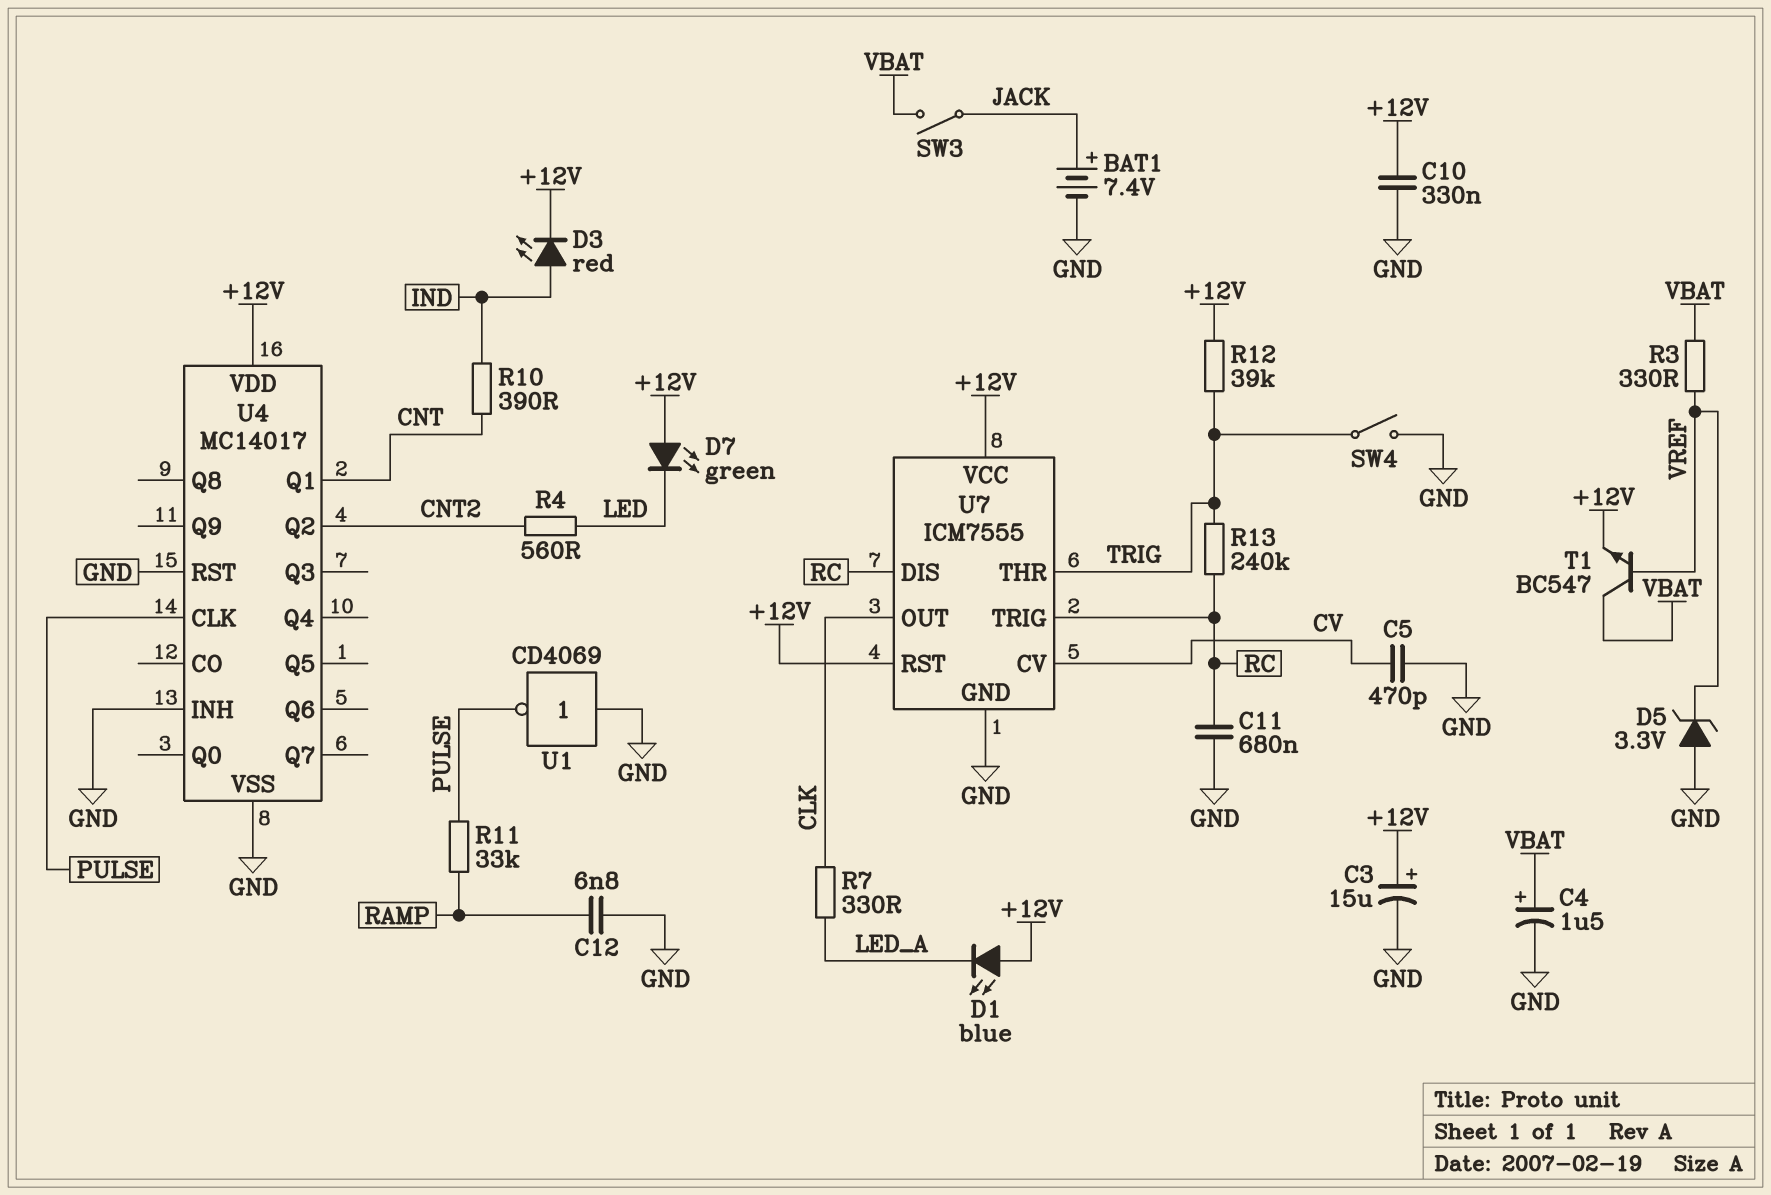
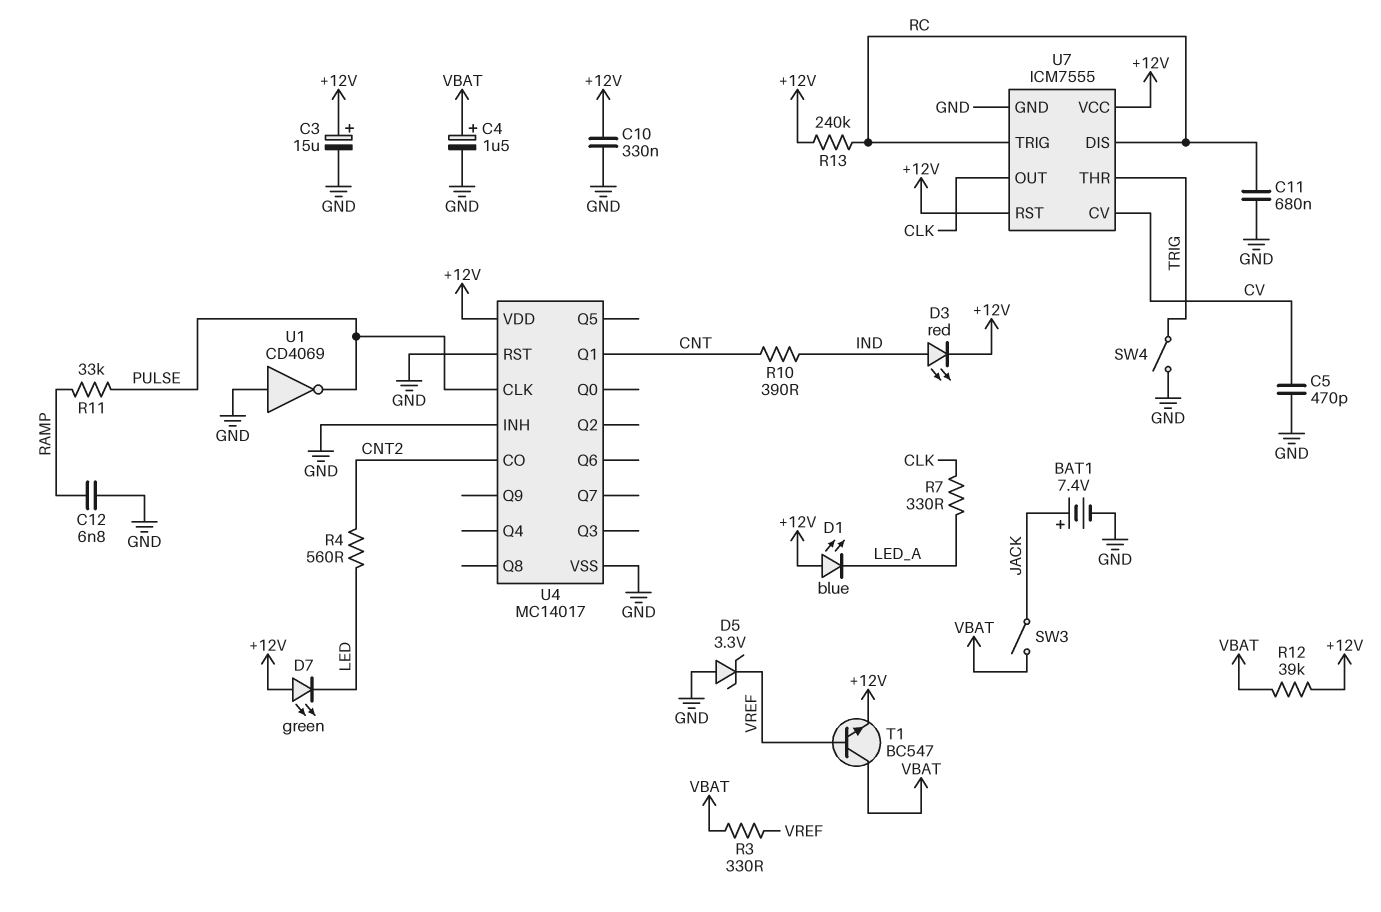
R12: 39k (+12V, TRIG) -> 39k (+12V, VBAT)
R13: 240k (RC, TRIG) -> 240k (+12V, RC)
U4 pin CO: none -> CNT2
U4 pin Q2: CNT2 -> none

